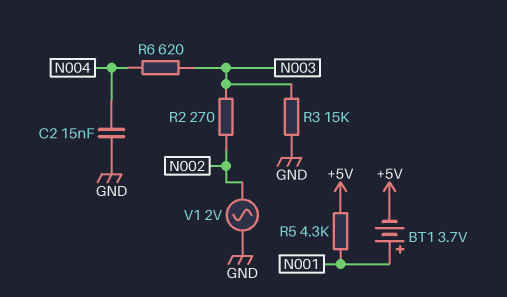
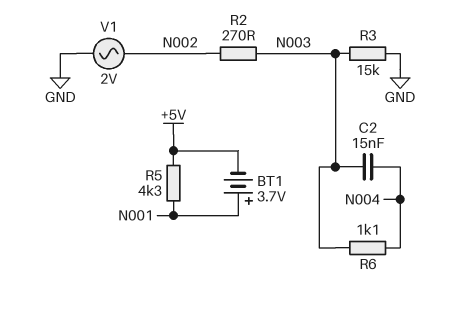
C2: 15nF (GND, N004) -> 15nF (N003, N004)
R6: 620 (N003, N004) -> 1.1k (N003, N004)

